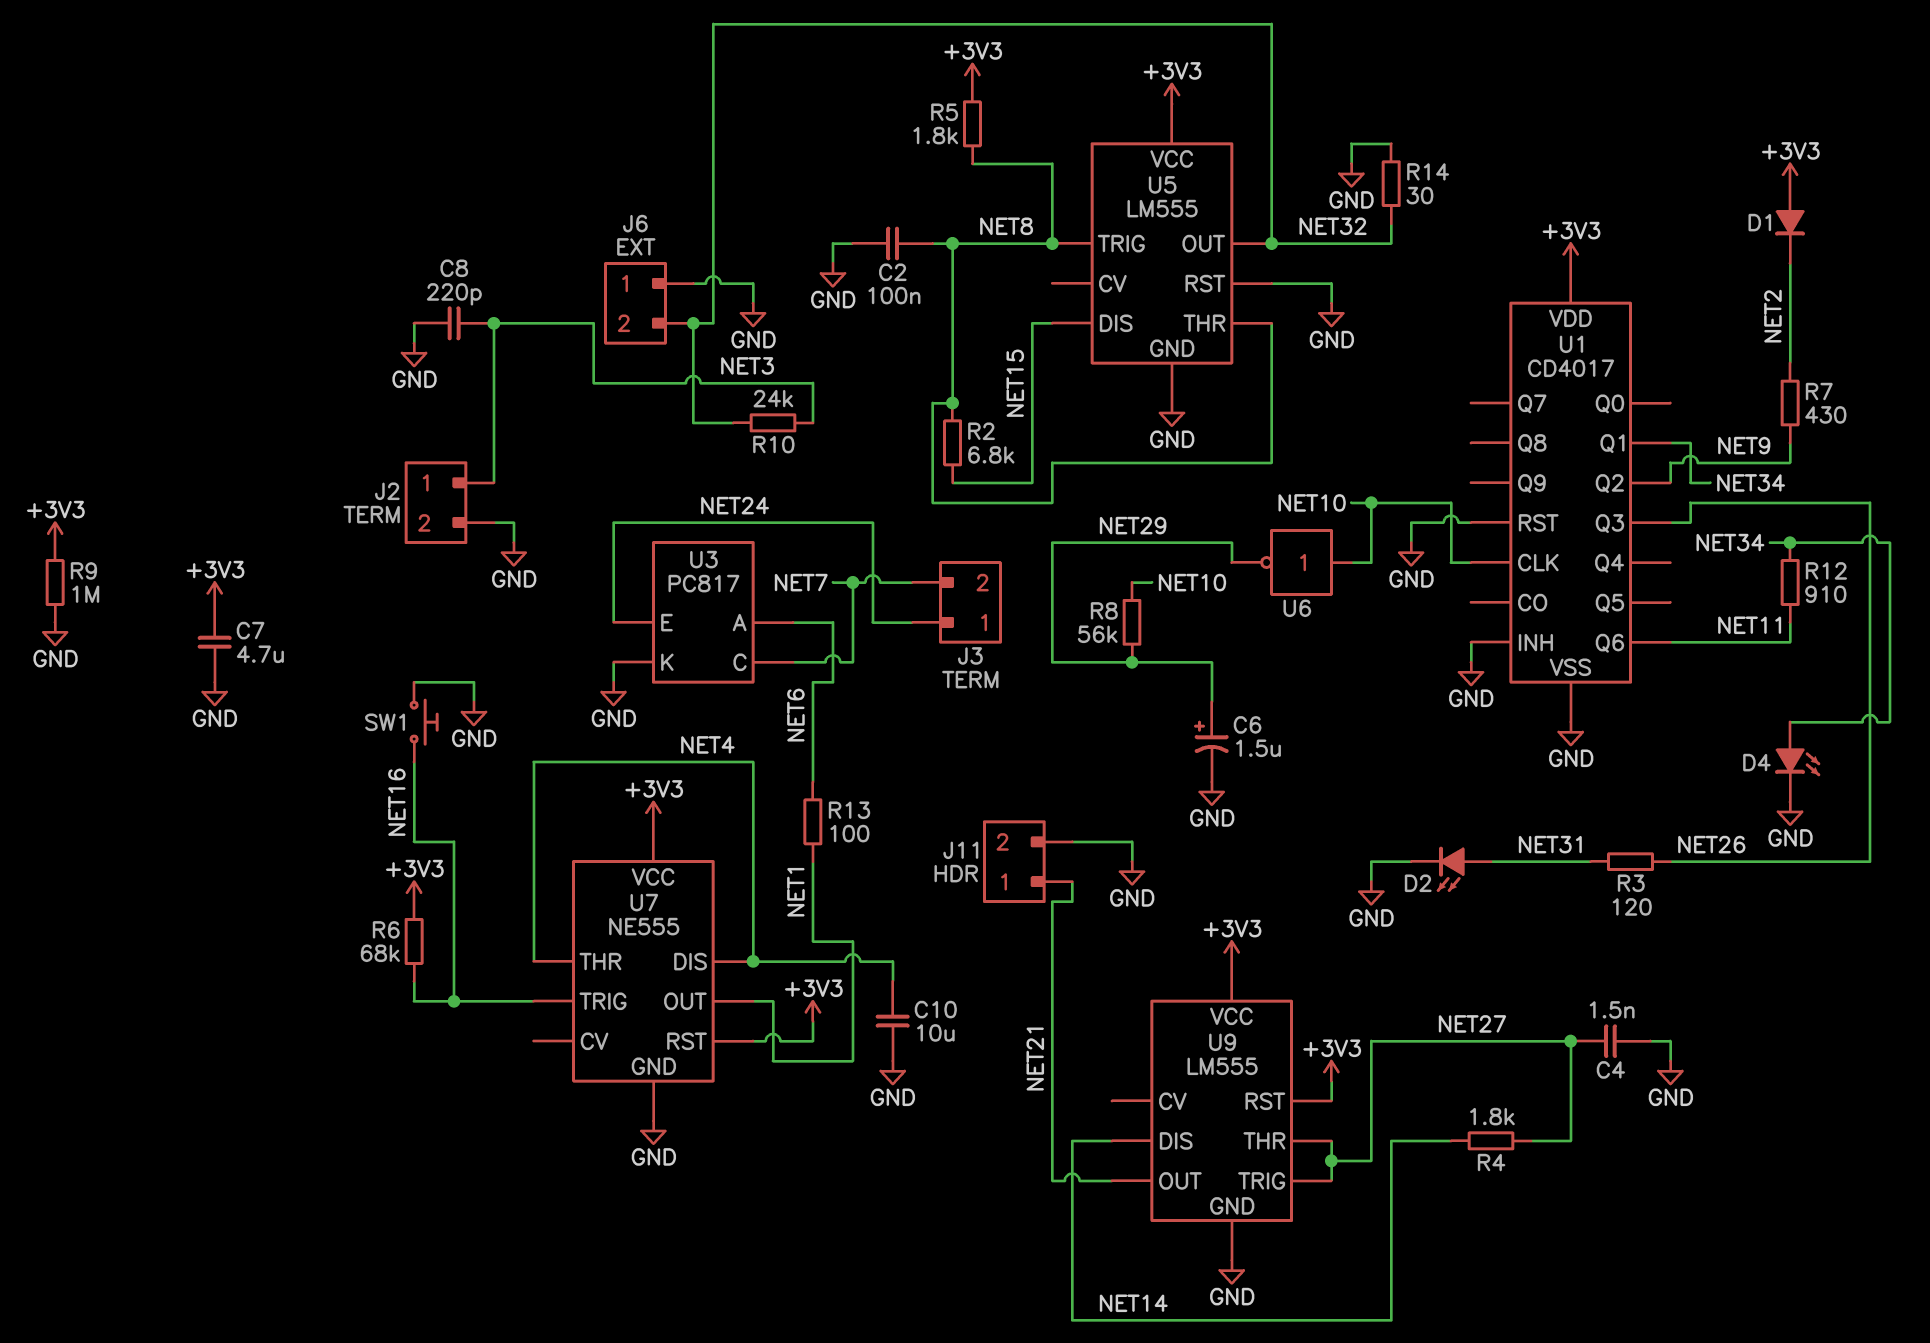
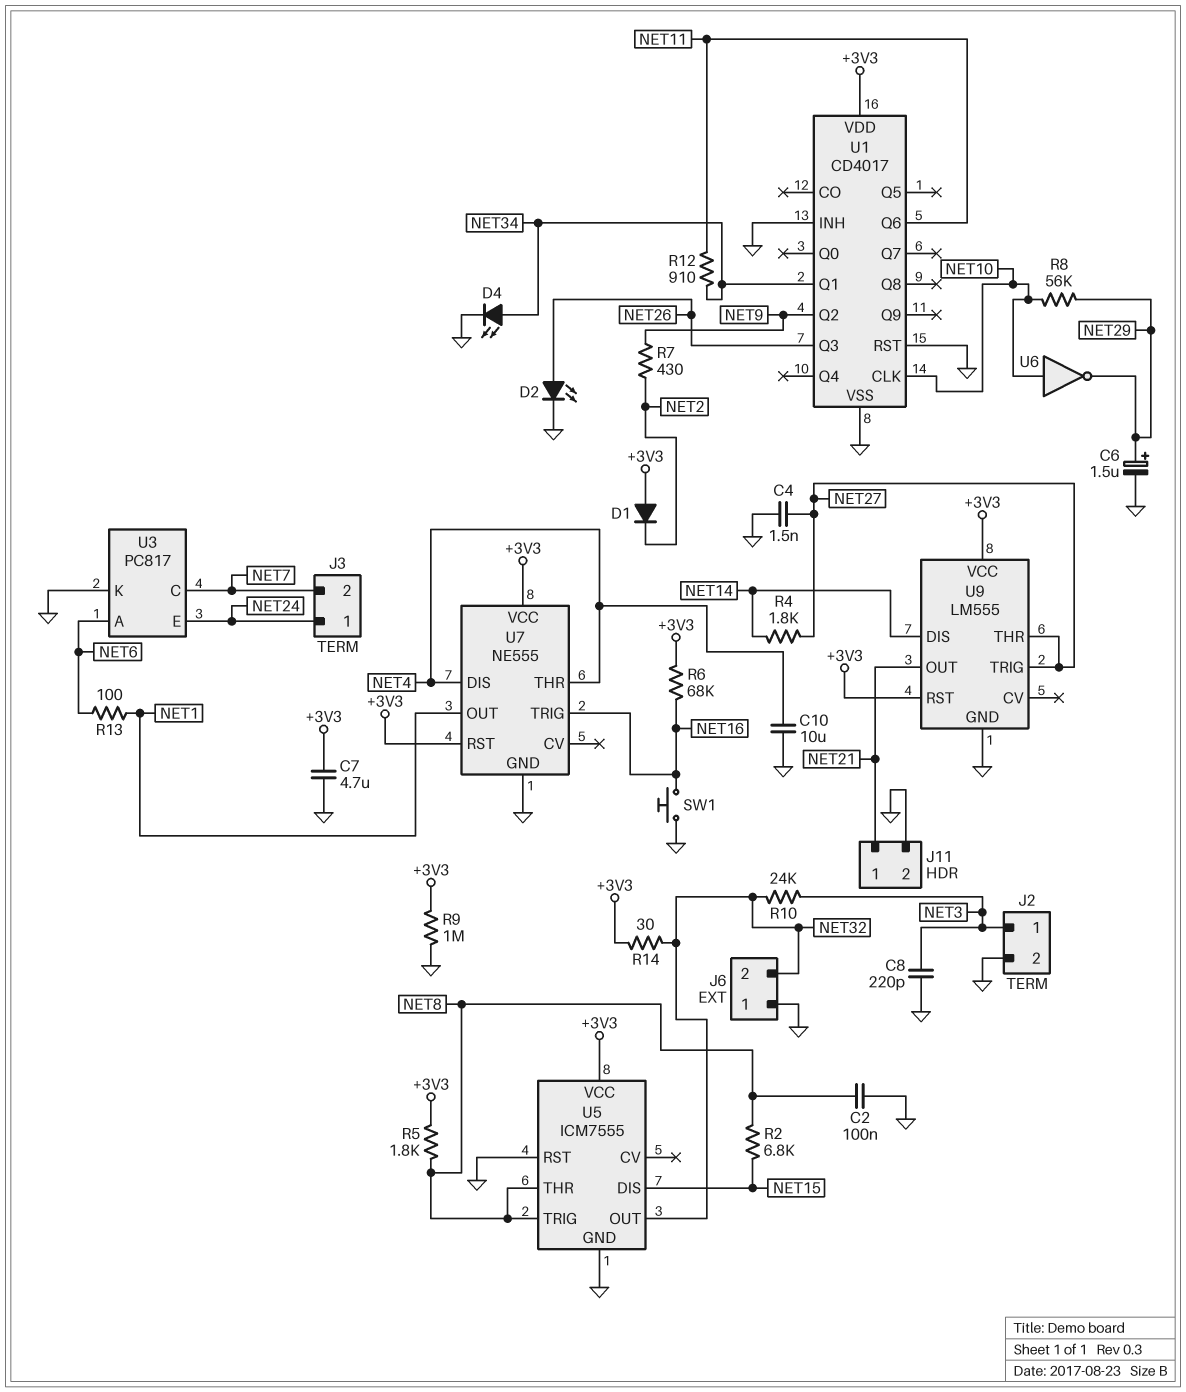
D2: LED (A NET31, K GND) -> LED (A NET26, K GND)
R3: 120 (NET26, NET31) -> none
R14: 30 (GND, NET32) -> 30 (+3V3, NET32)
U5: LM555 -> ICM7555

